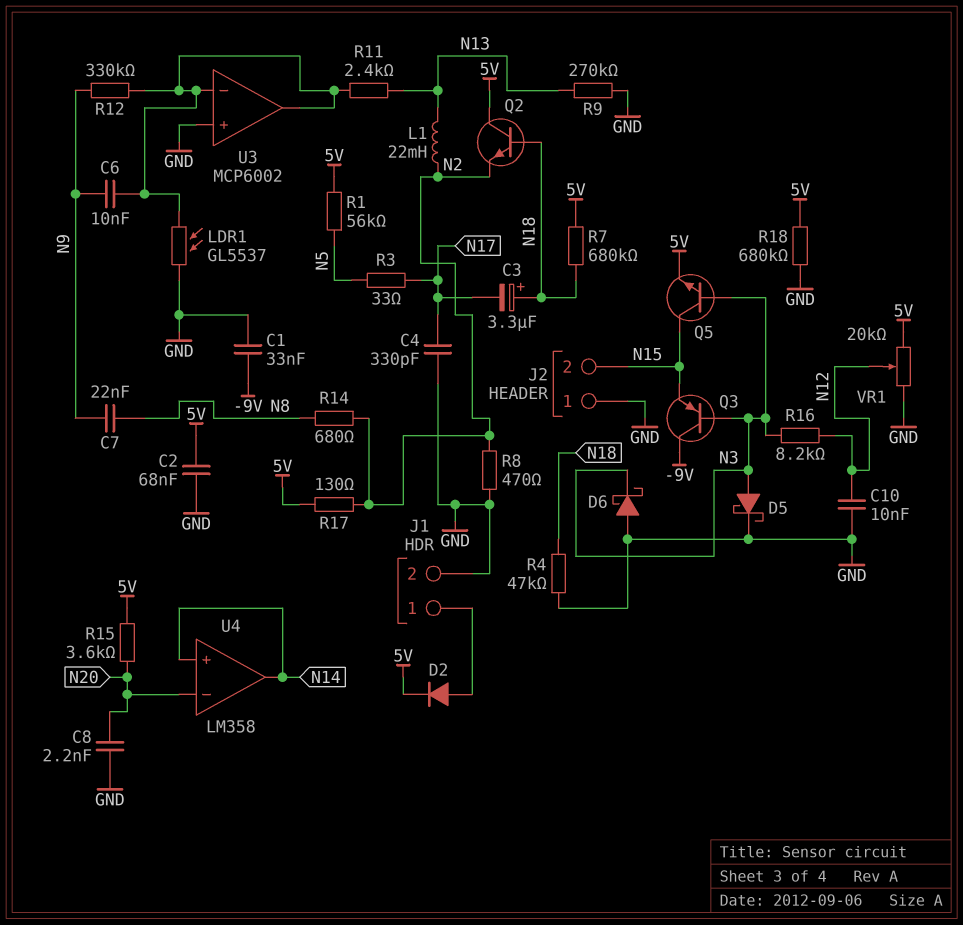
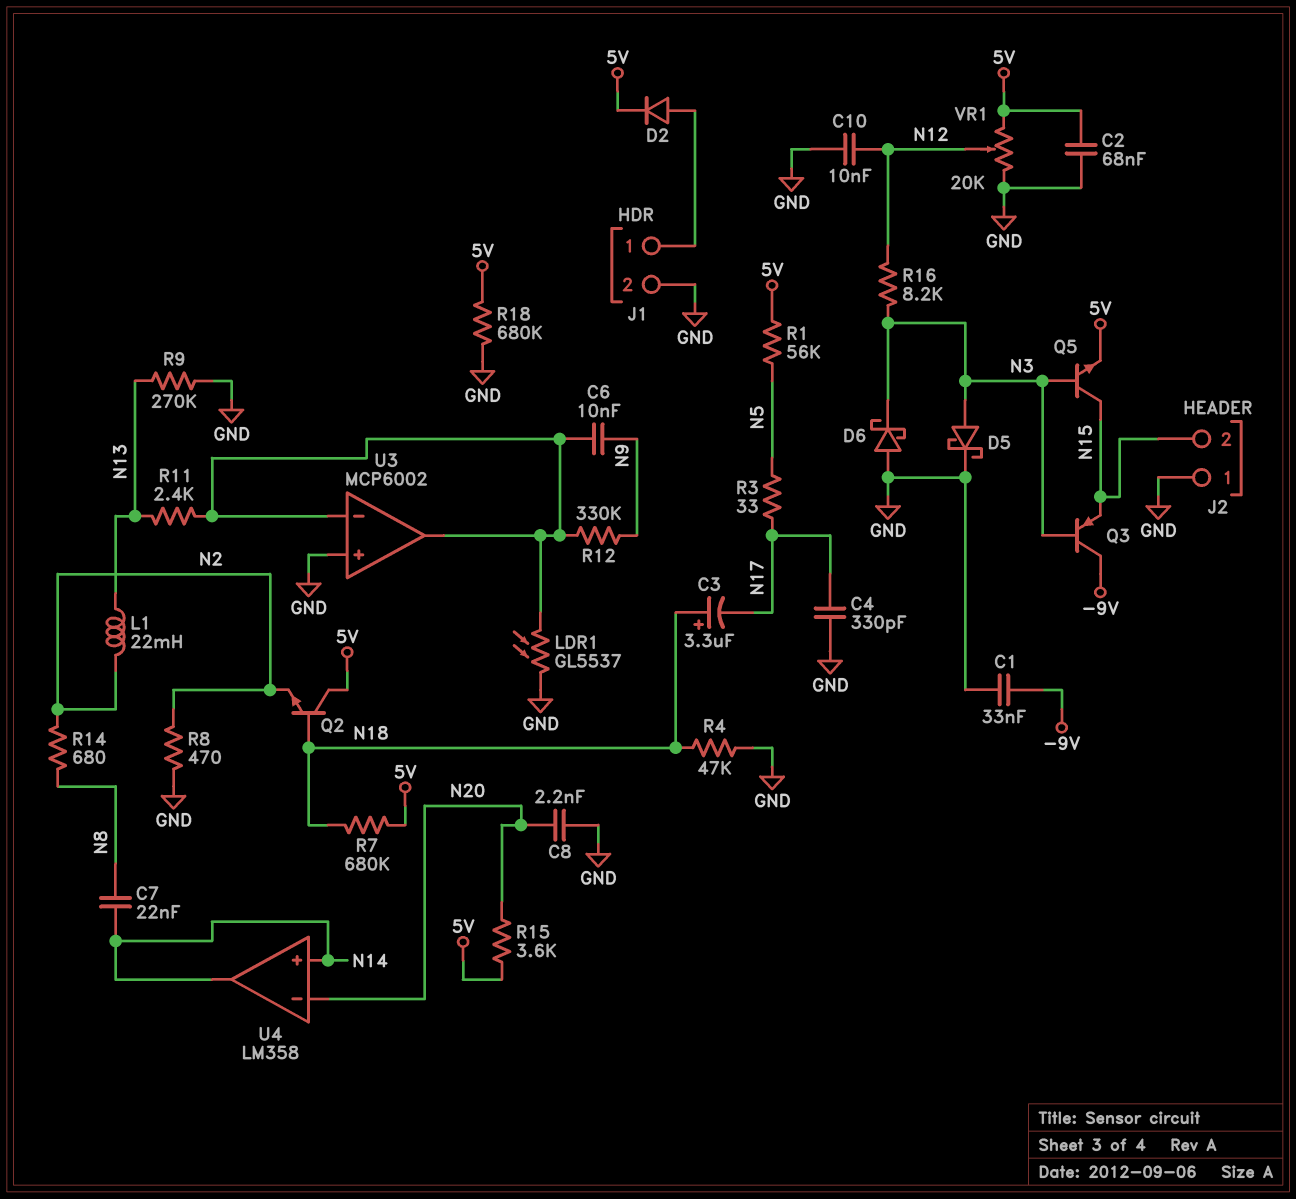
C7: 22nF (N8, N9) -> 22nF (N8, N14)
R17: 130 (5V, N2) -> none

